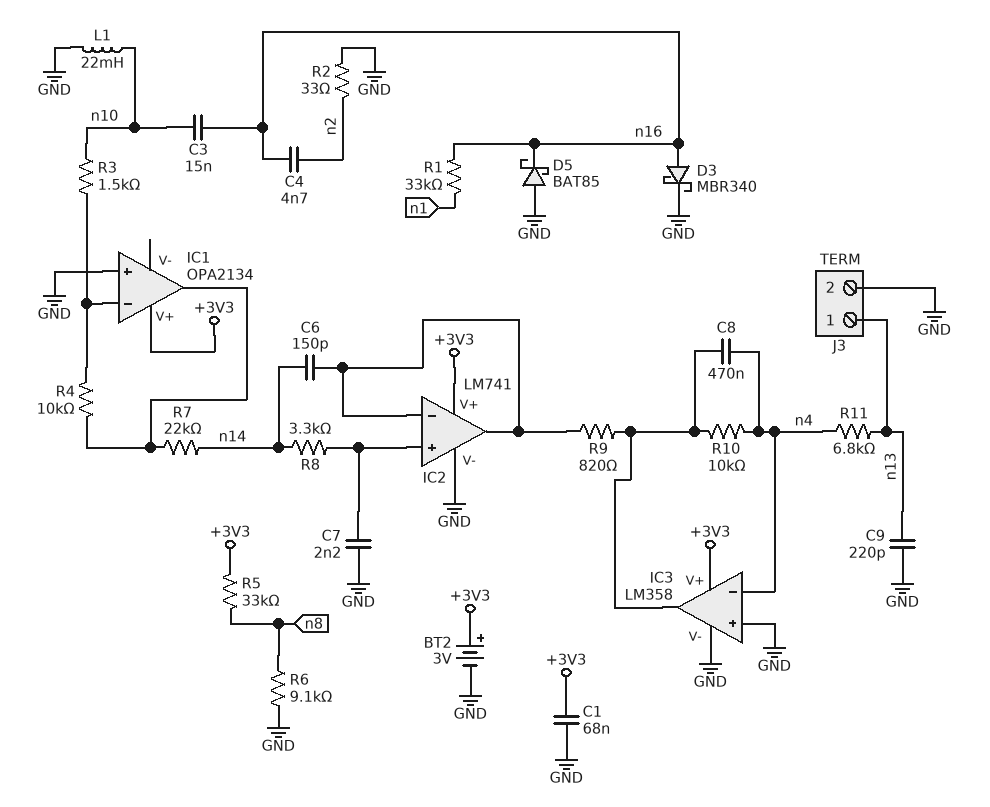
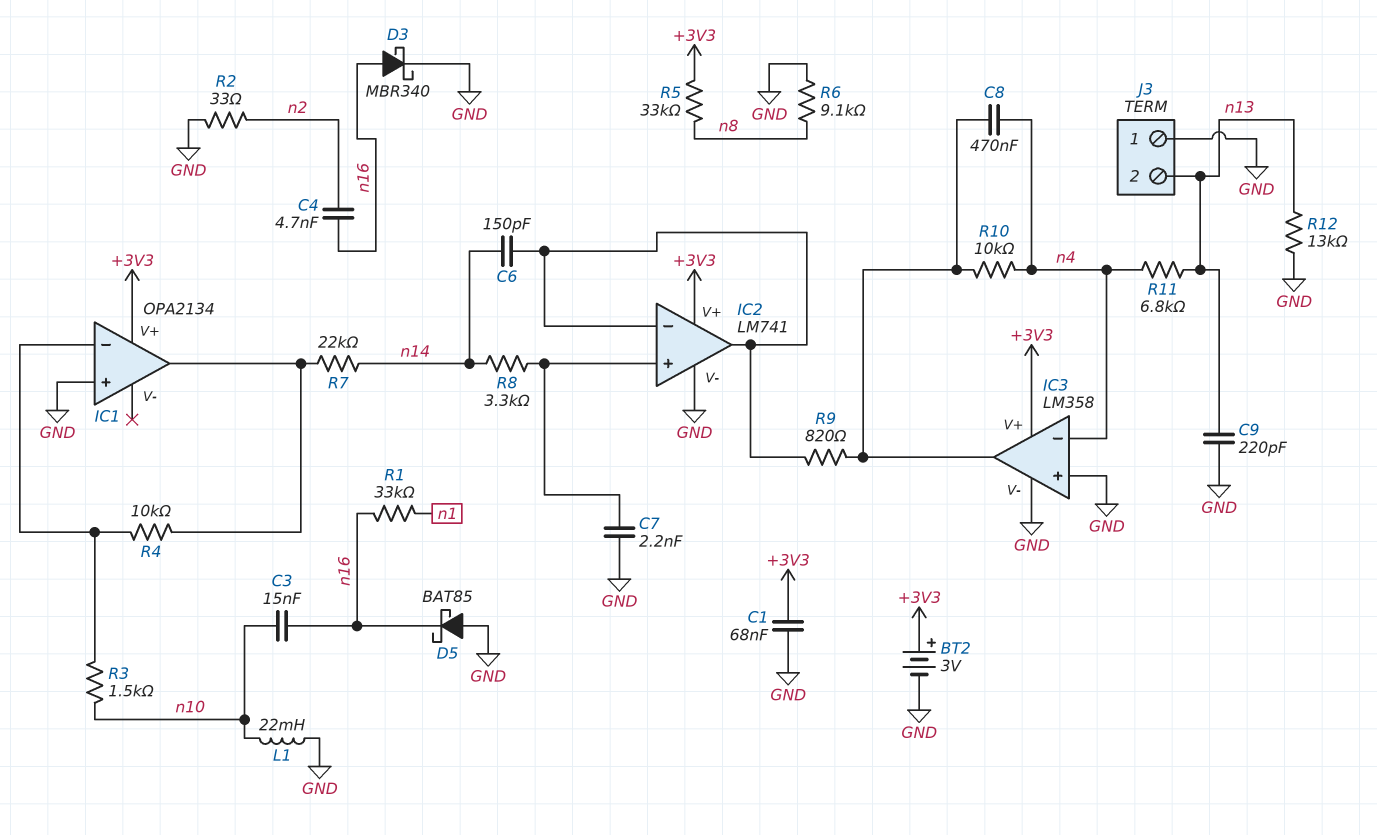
J3 pin 1: n13 -> GND
J3 pin 2: GND -> n13
R12: none -> 13k (GND, n13)

